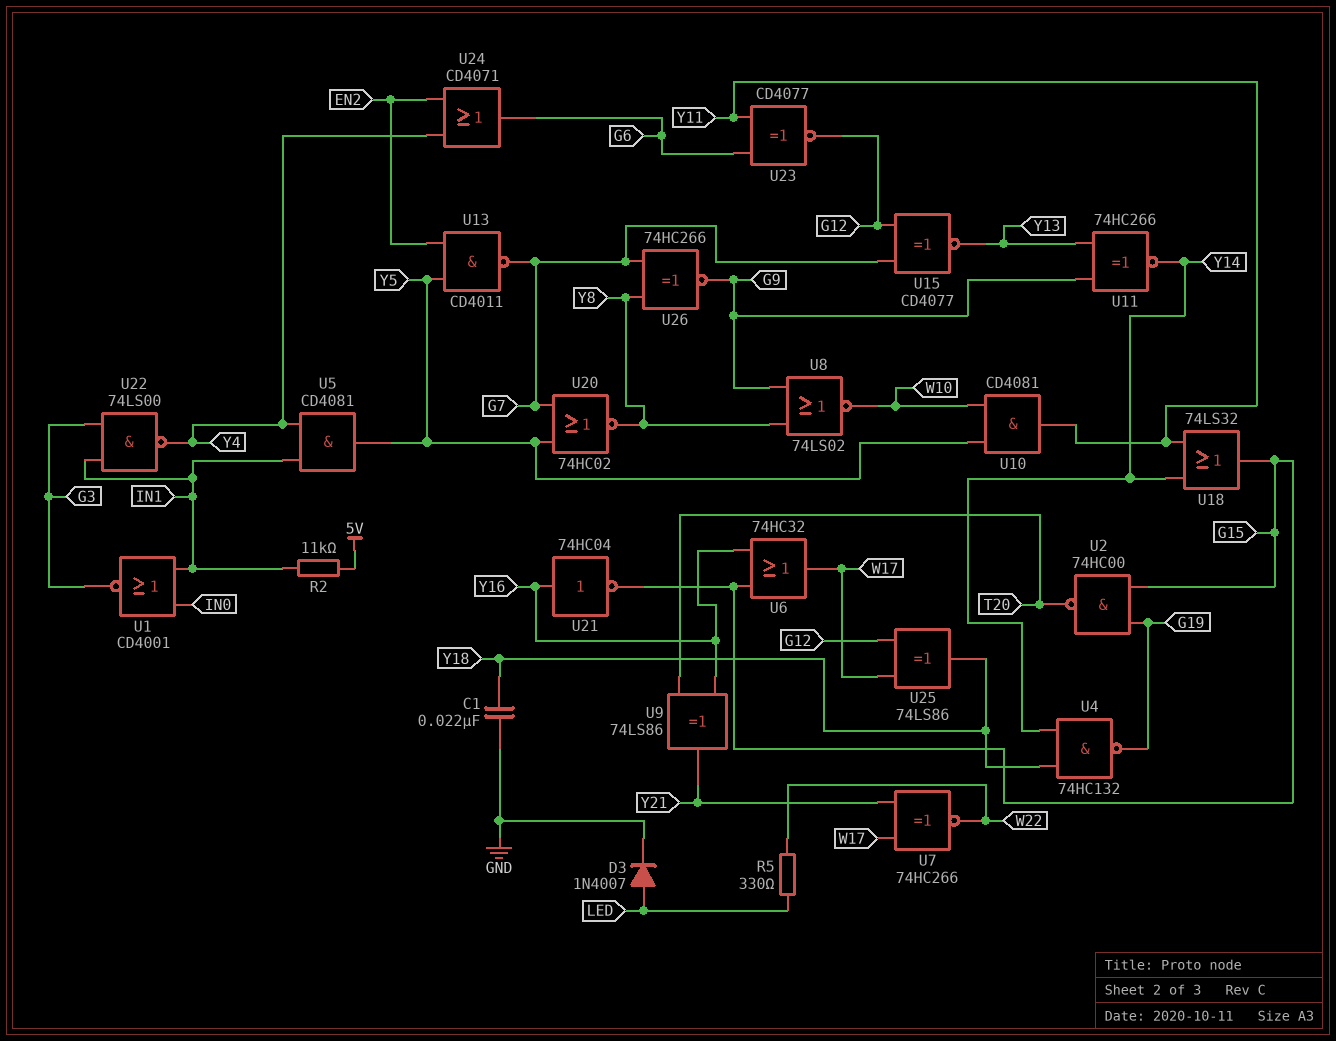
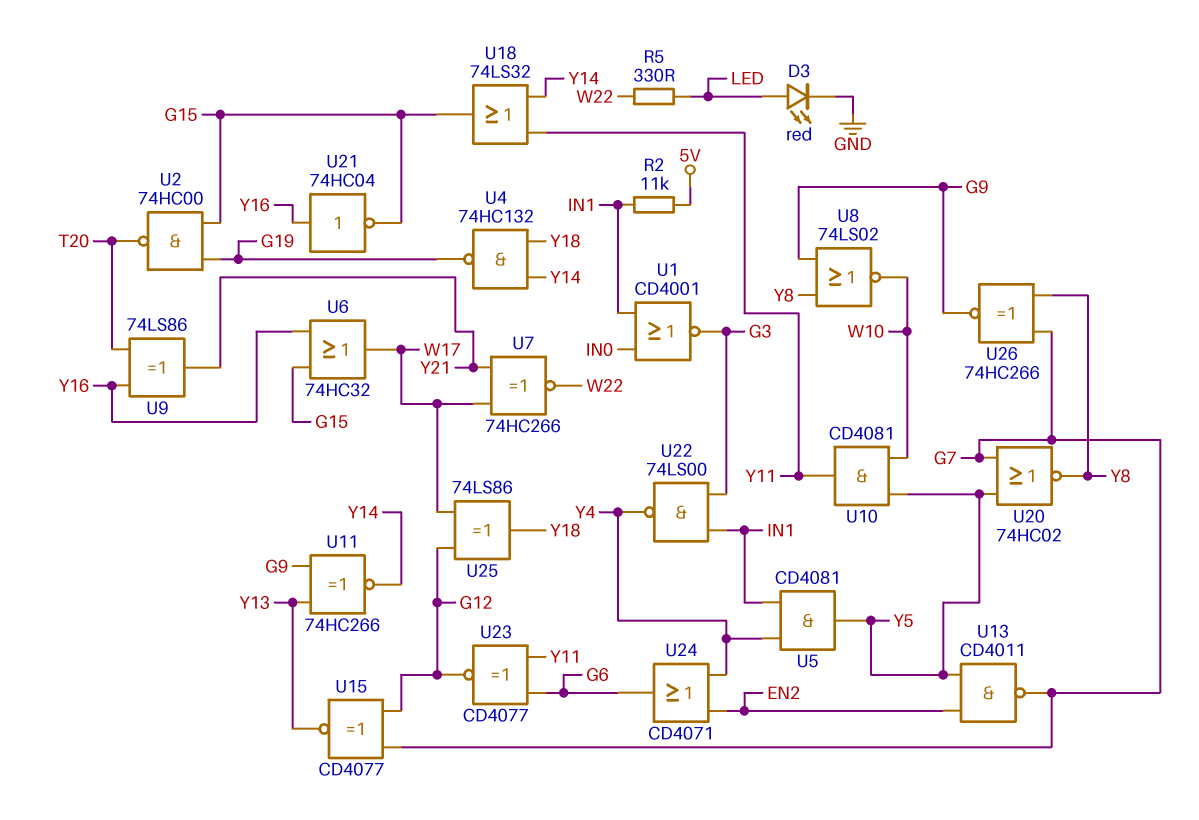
C1: 22nF (GND, Y18) -> none
D3: diode 1N4007 (A LED, K GND) -> LED red (A LED, K GND)

